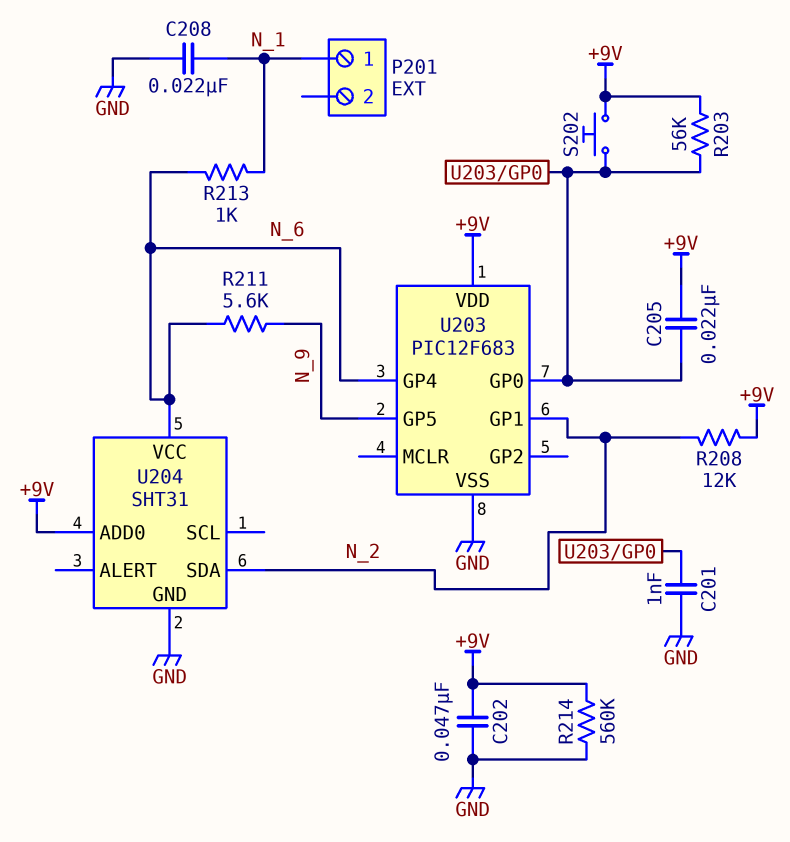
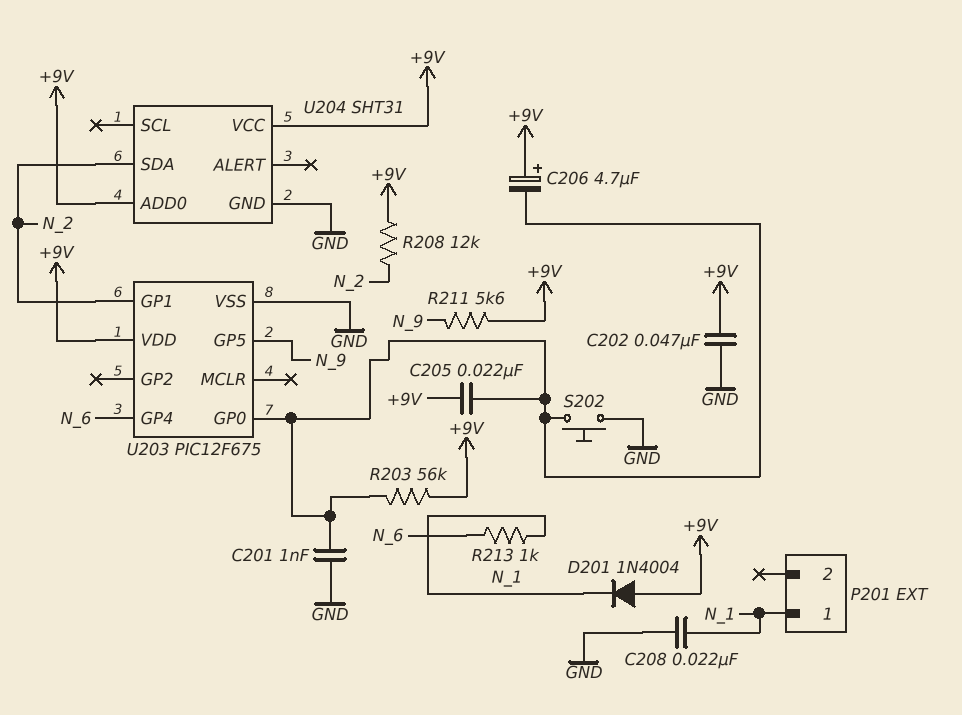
C206: none -> 4.7uF (plus +9V, minus U203/GP0)
D201: none -> diode 1N4004 (A +9V, K N_1)
R211: 5.6k (N_6, N_9) -> 5.6k (+9V, N_9)
R214: 560k (+9V, GND) -> none
S202: button (+9V, U203/GP0) -> button (GND, U203/GP0)
U203: PIC12F683 -> PIC12F675
U204 pin VCC: N_6 -> +9V

